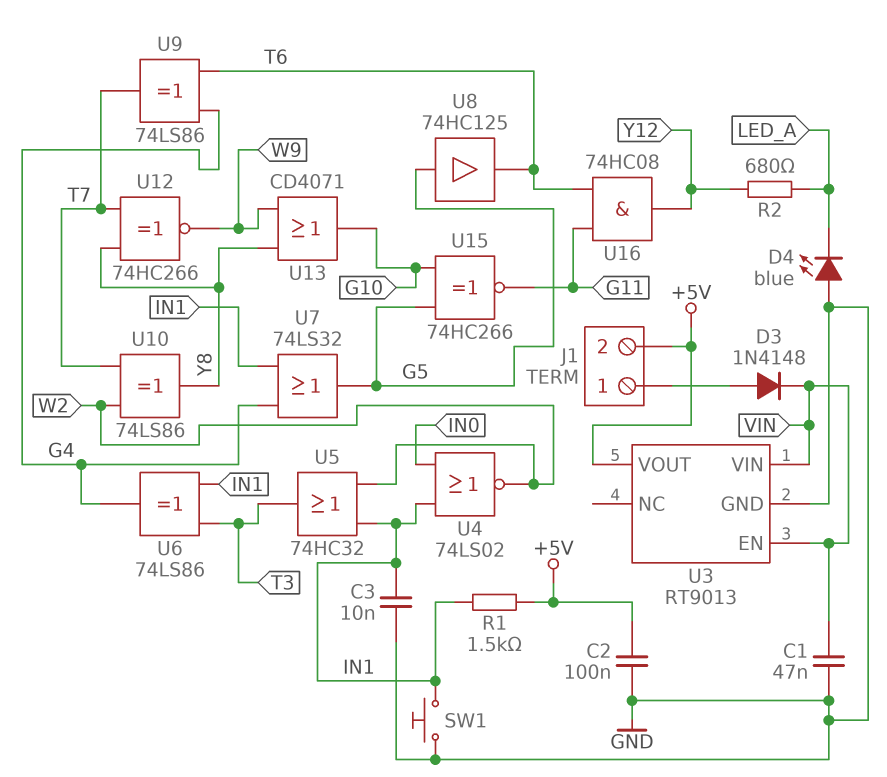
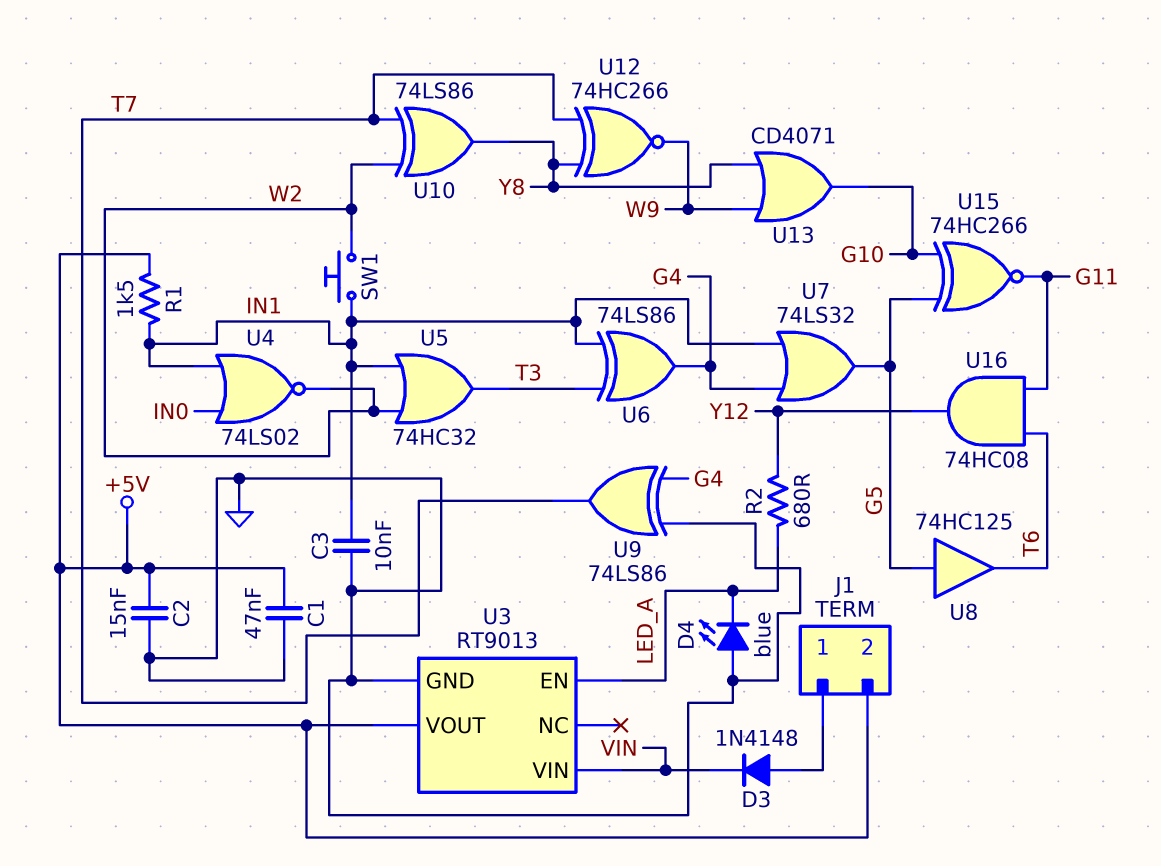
C1: 47nF (GND, VIN) -> 47nF (+5V, GND)
C2: 100nF (+5V, GND) -> 15nF (+5V, GND)
SW1: button (GND, IN1) -> button (IN1, W2)
U3 pin EN: VIN -> LED_A
U9: XOR 74LS86 (in G4, in T6, out T7) -> XOR 74LS86 (in G4, in GND, out T7)

